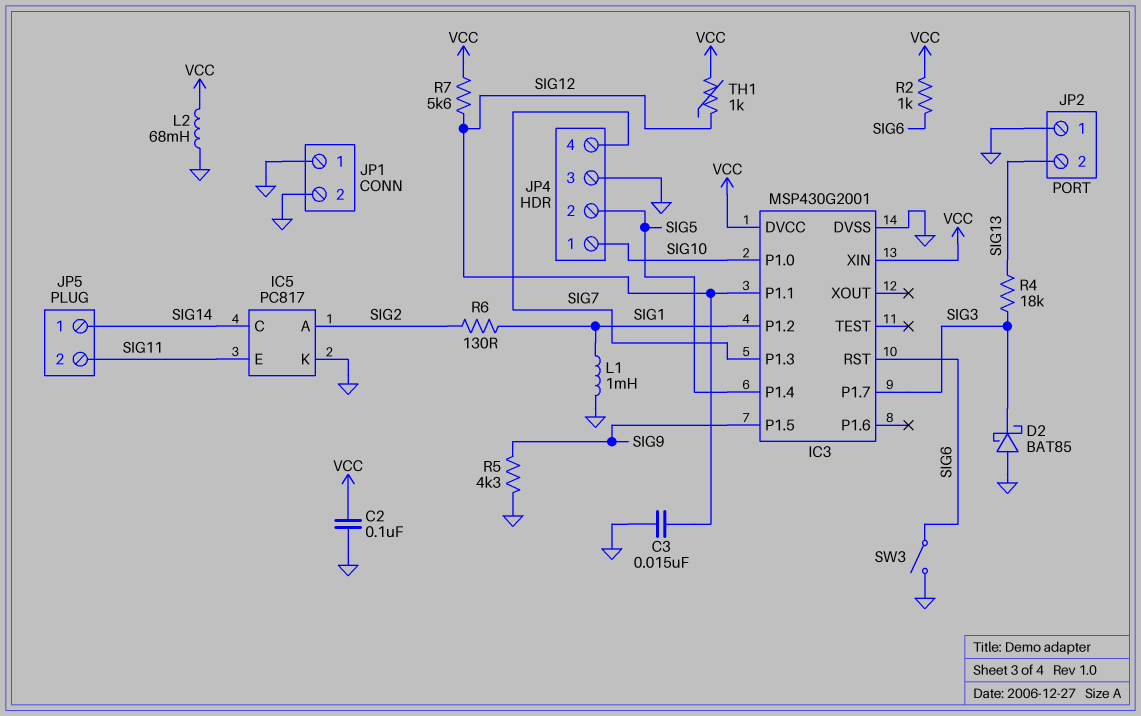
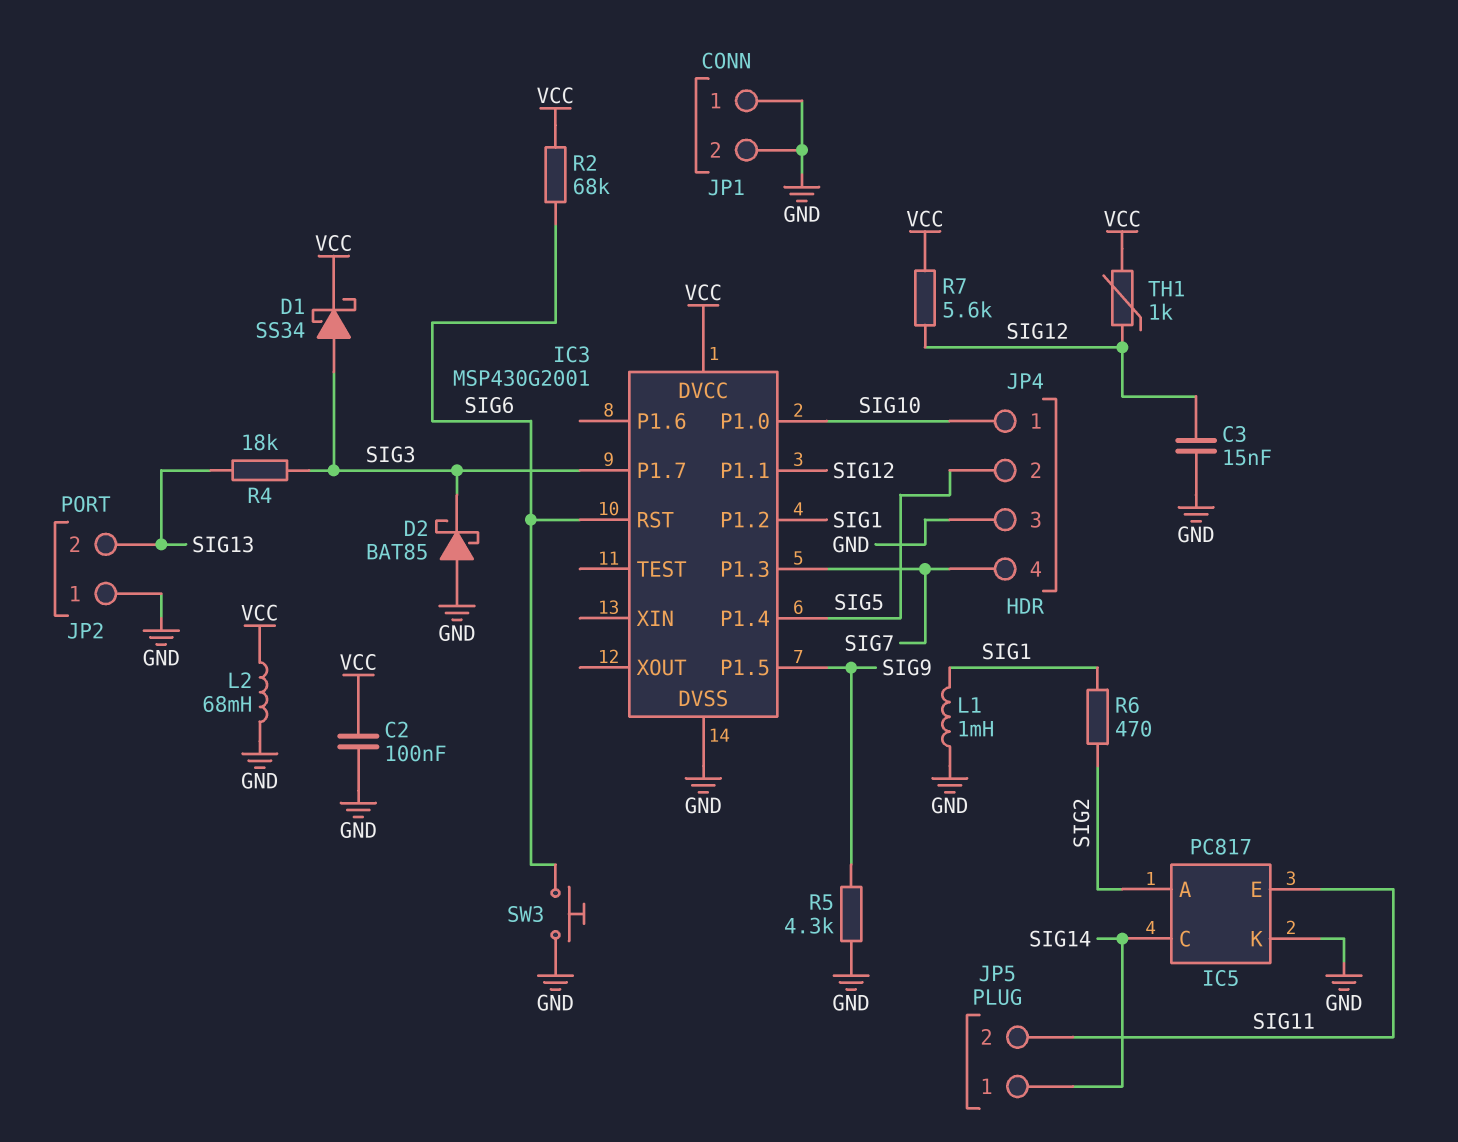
D1: none -> schottky SS34 (A SIG3, K VCC)
IC3 pin XIN: VCC -> none
R2: 1k (SIG6, VCC) -> 68k (SIG6, VCC)
R6: 130 (SIG1, SIG2) -> 470 (SIG1, SIG2)
SW3: switch (GND, SIG6) -> button (GND, SIG6)

